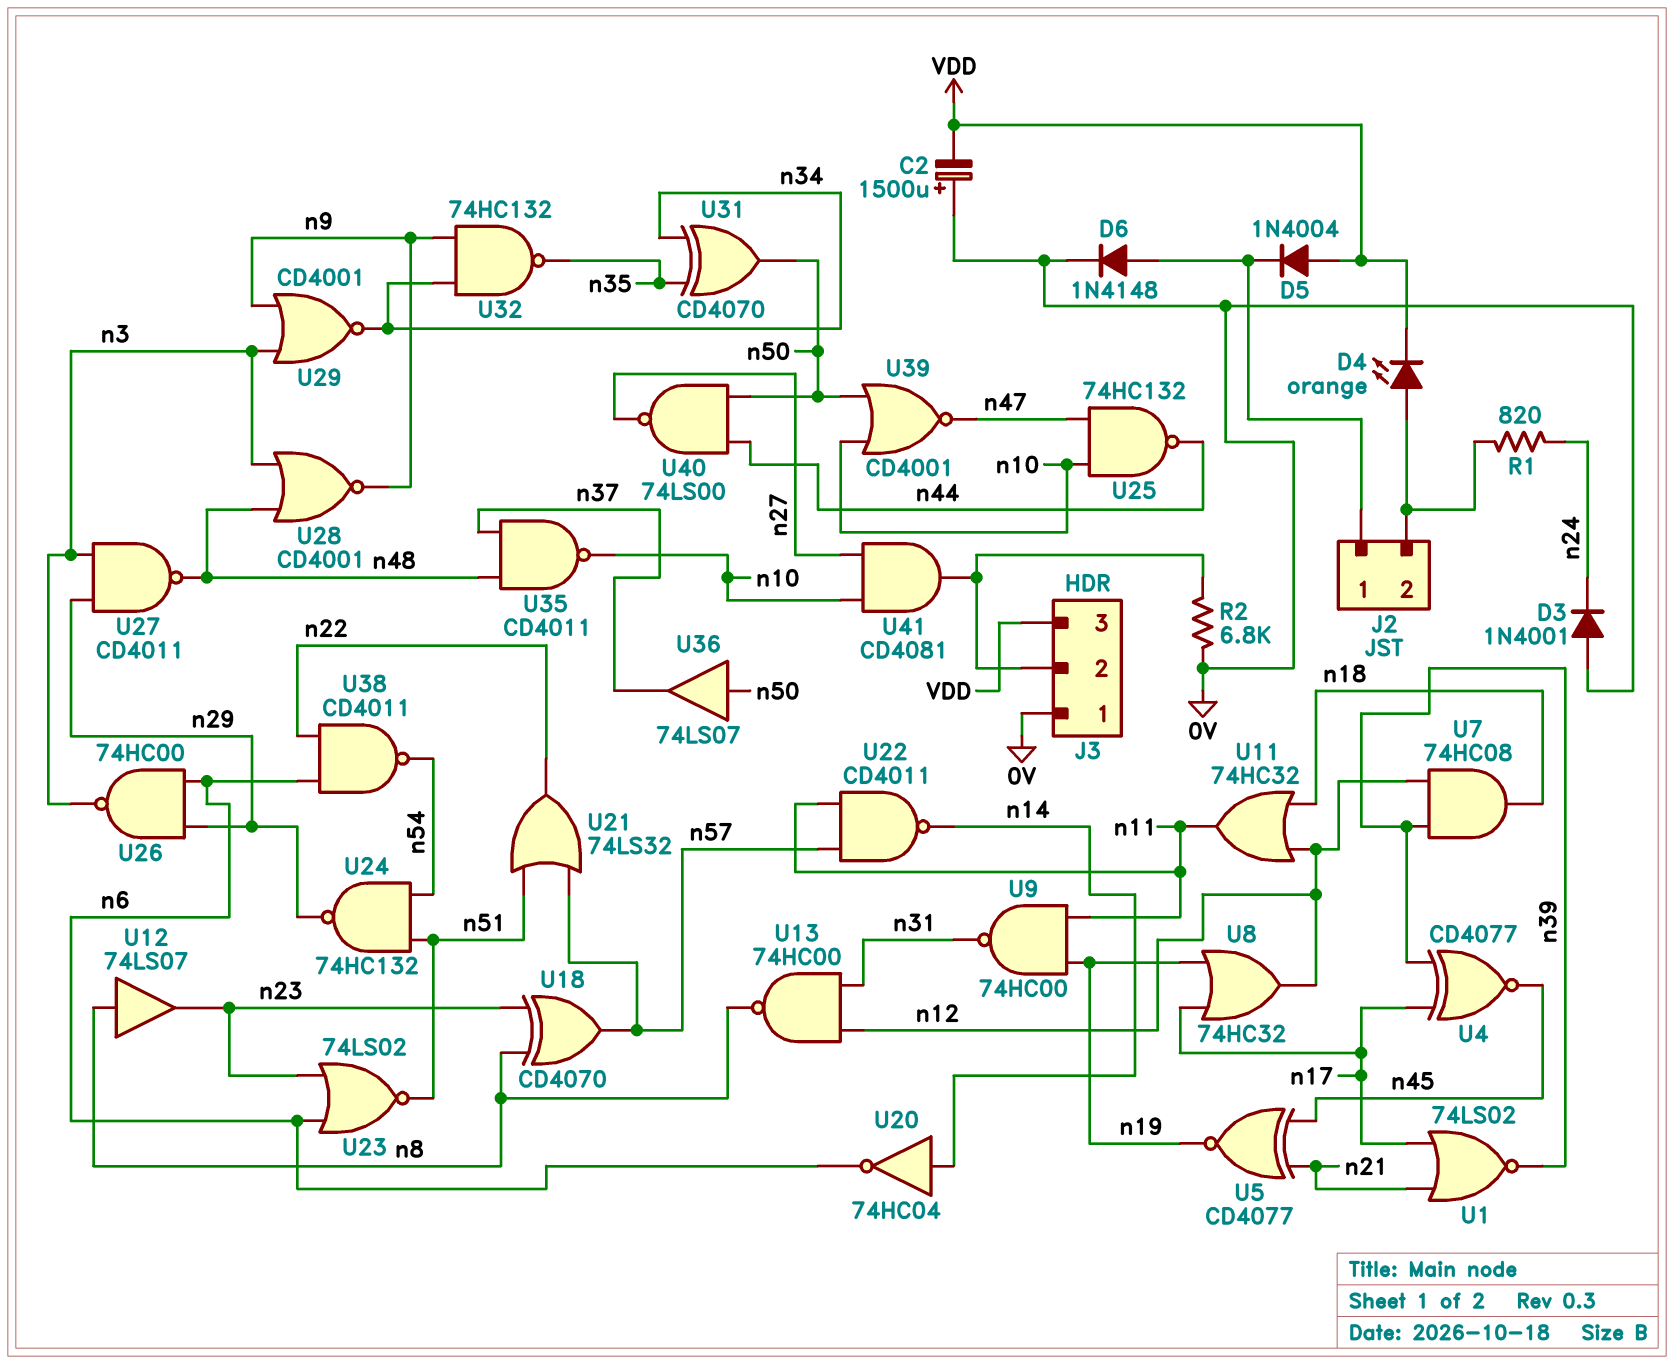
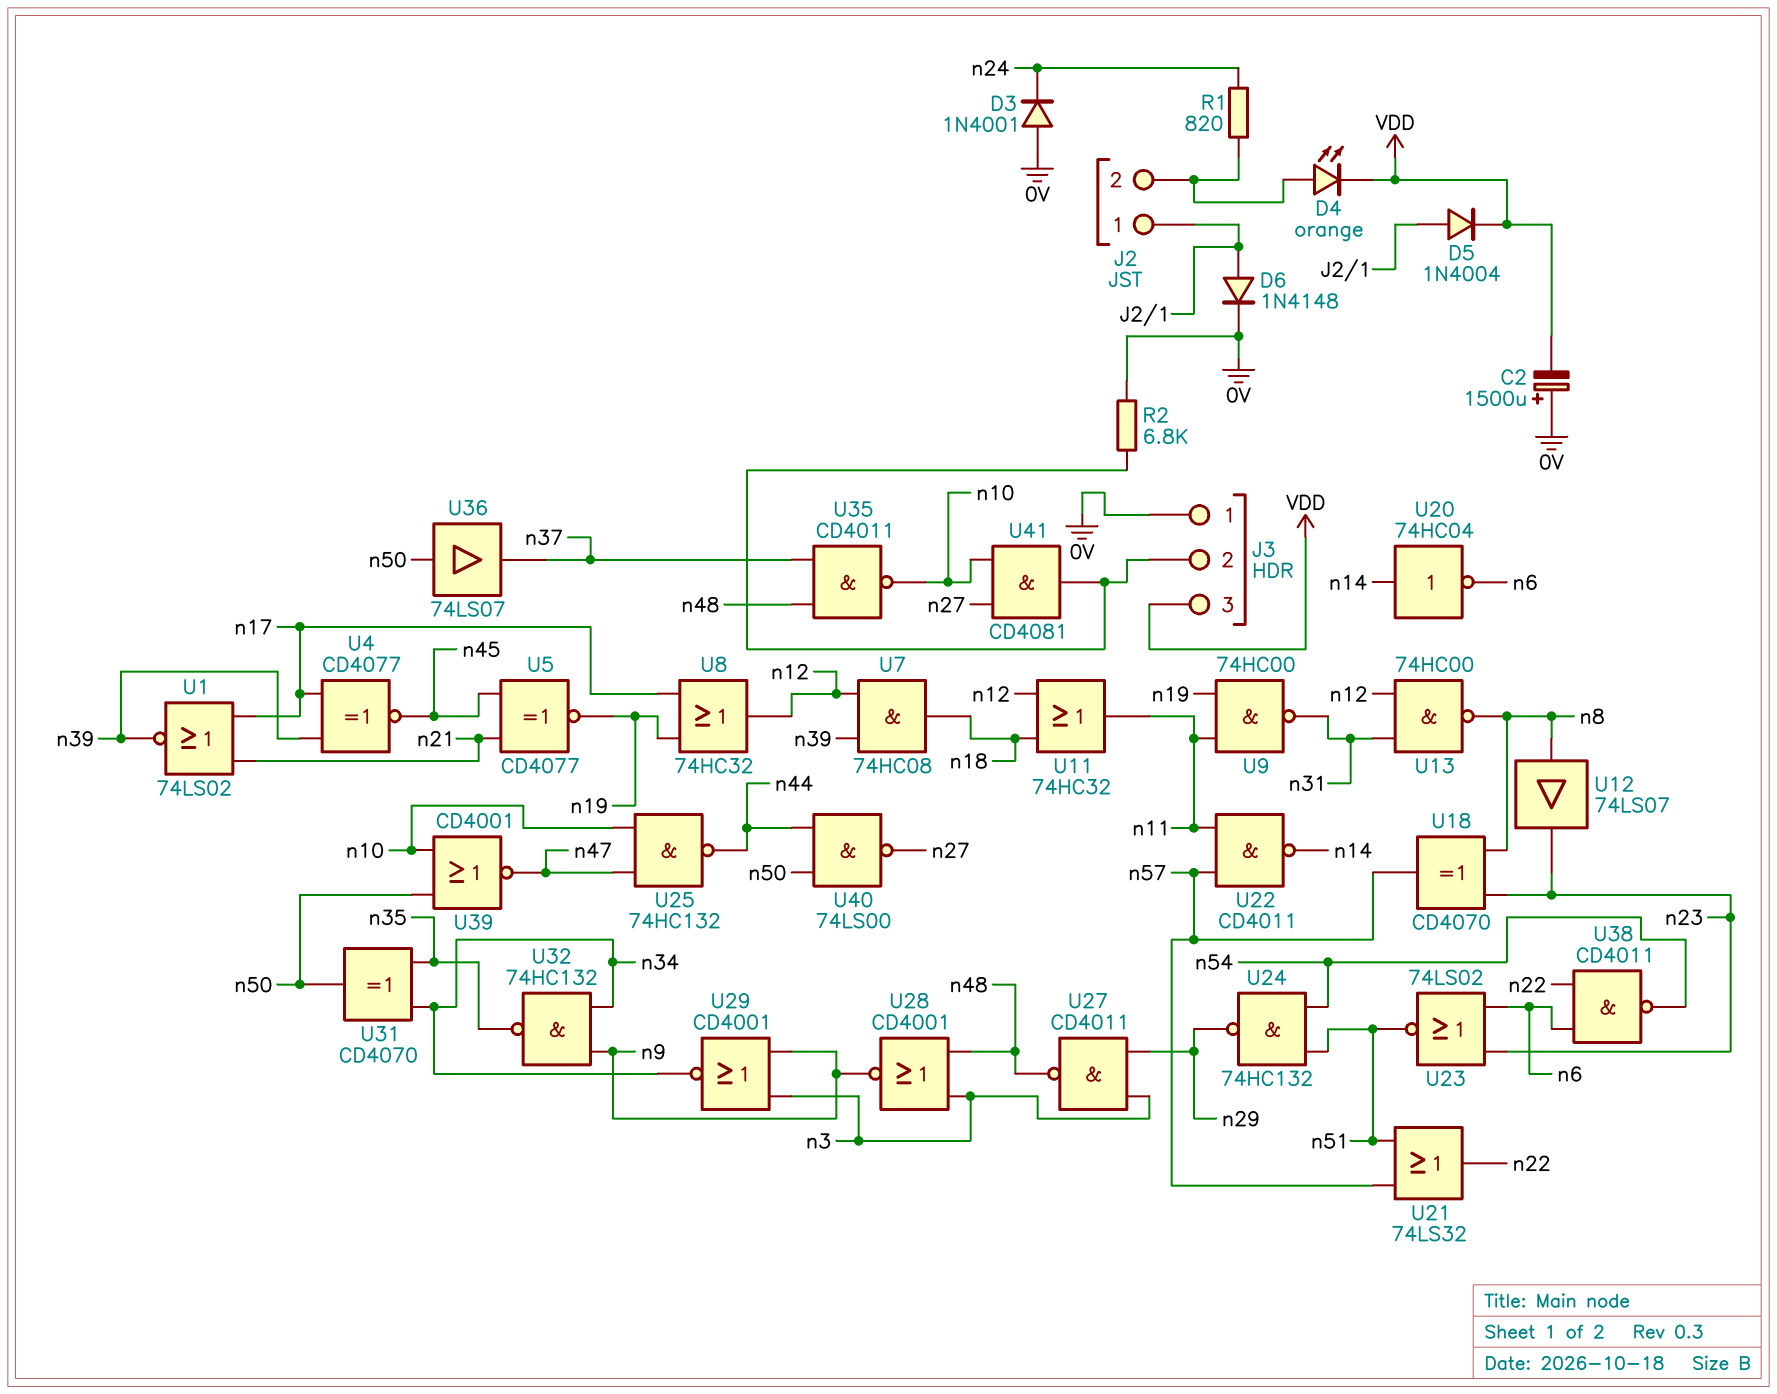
D5: diode 1N4004 (A VDD, K J2/1) -> diode 1N4004 (A J2/1, K VDD)
U26: NAND 74HC00 (in n6, in n29, out n3) -> none

